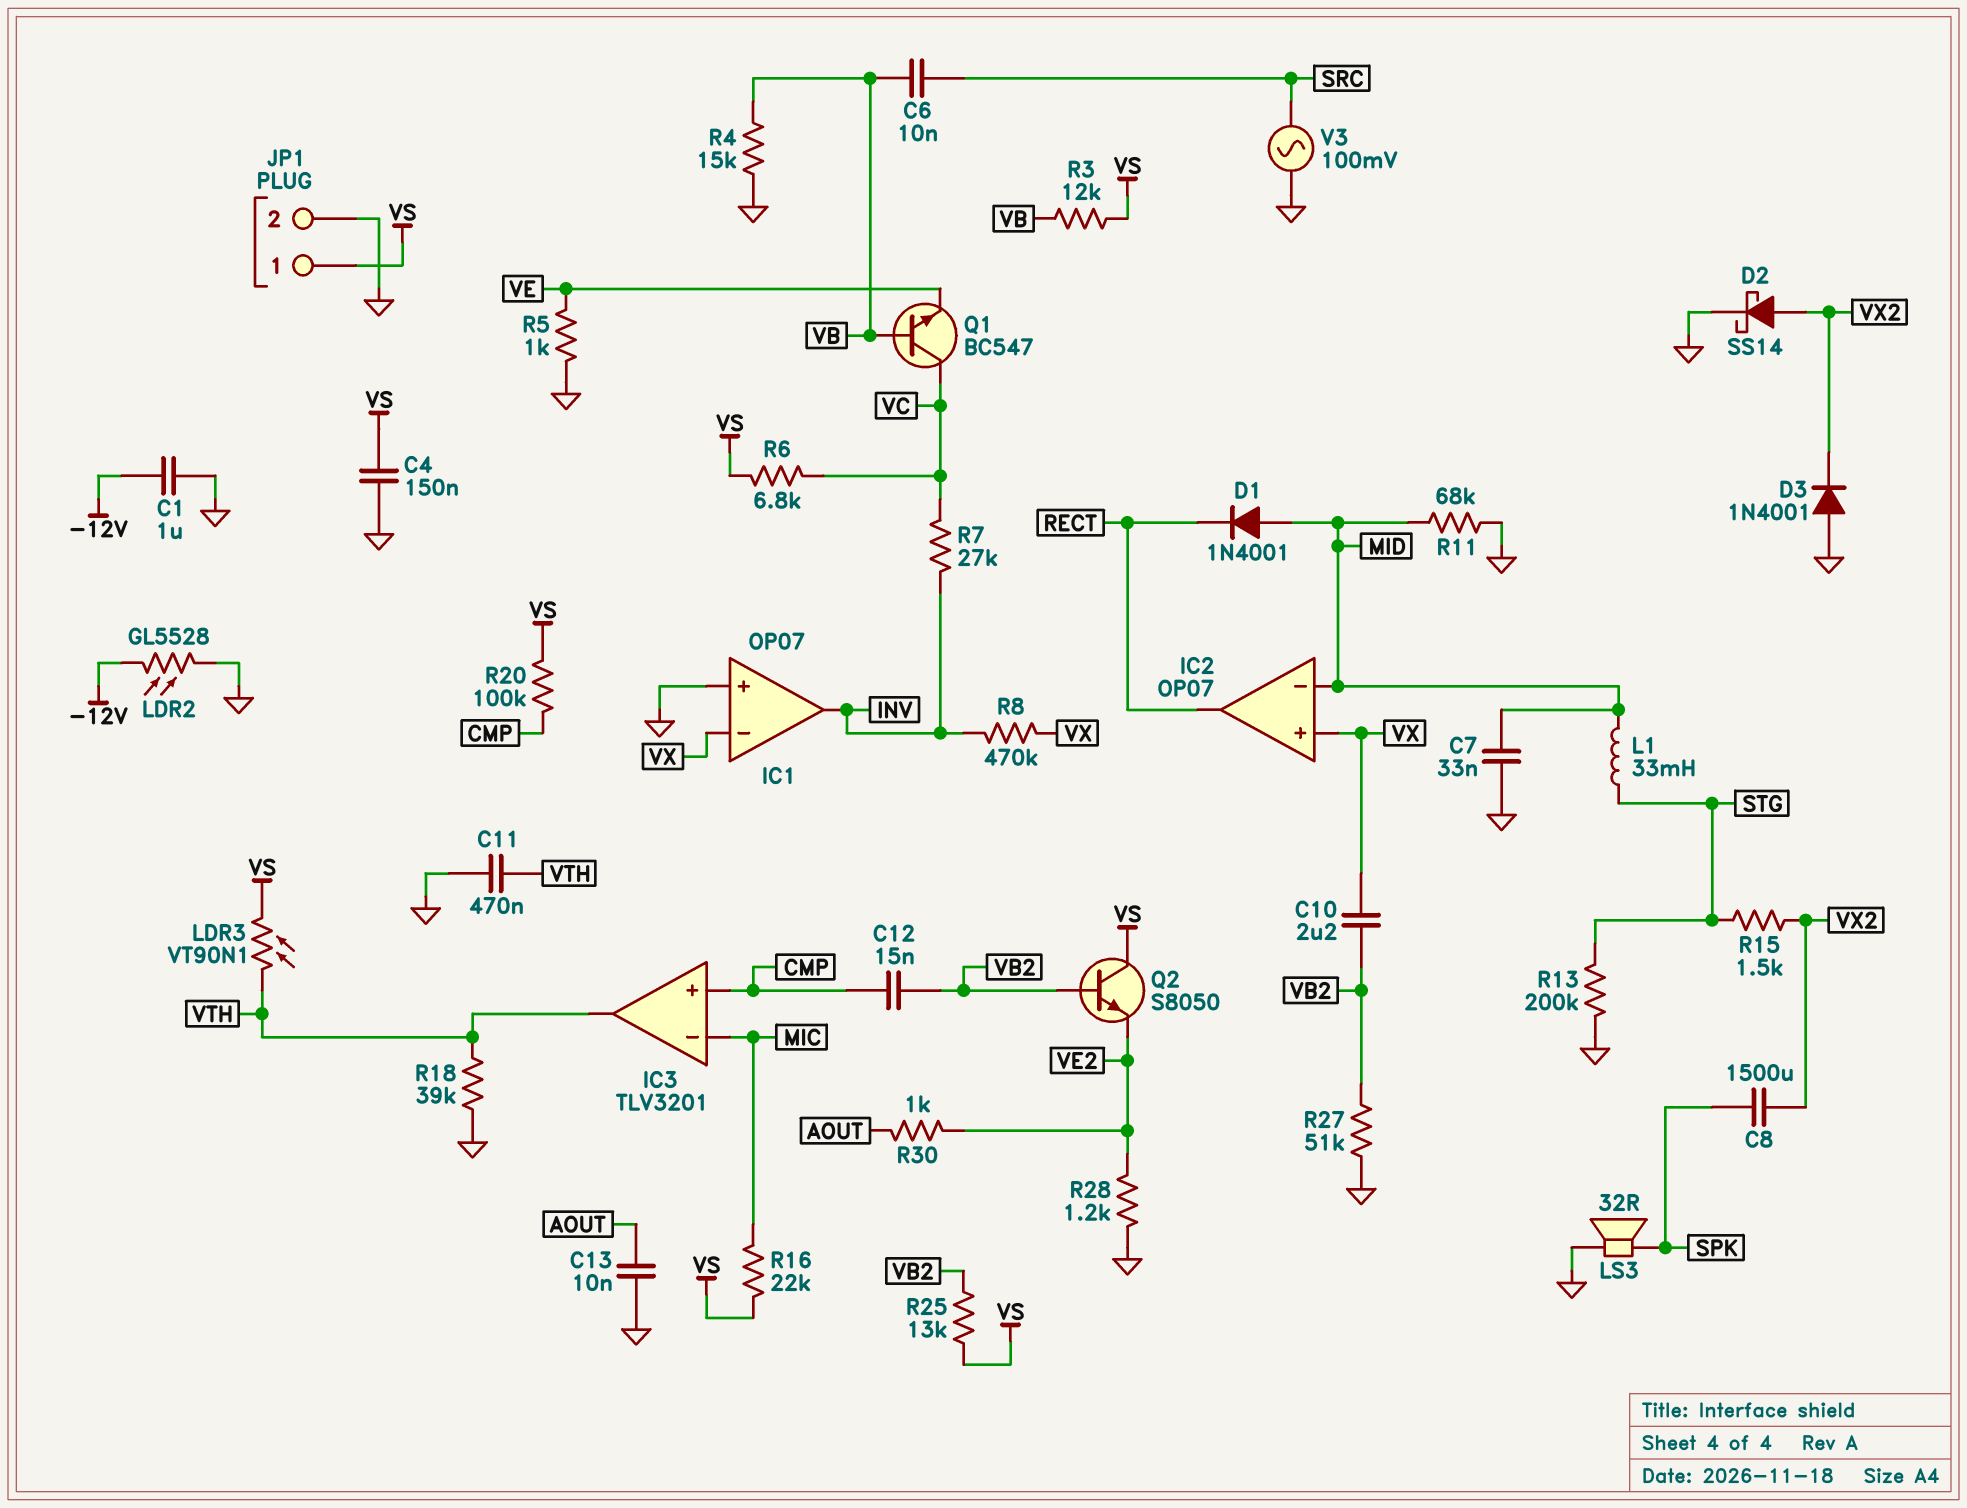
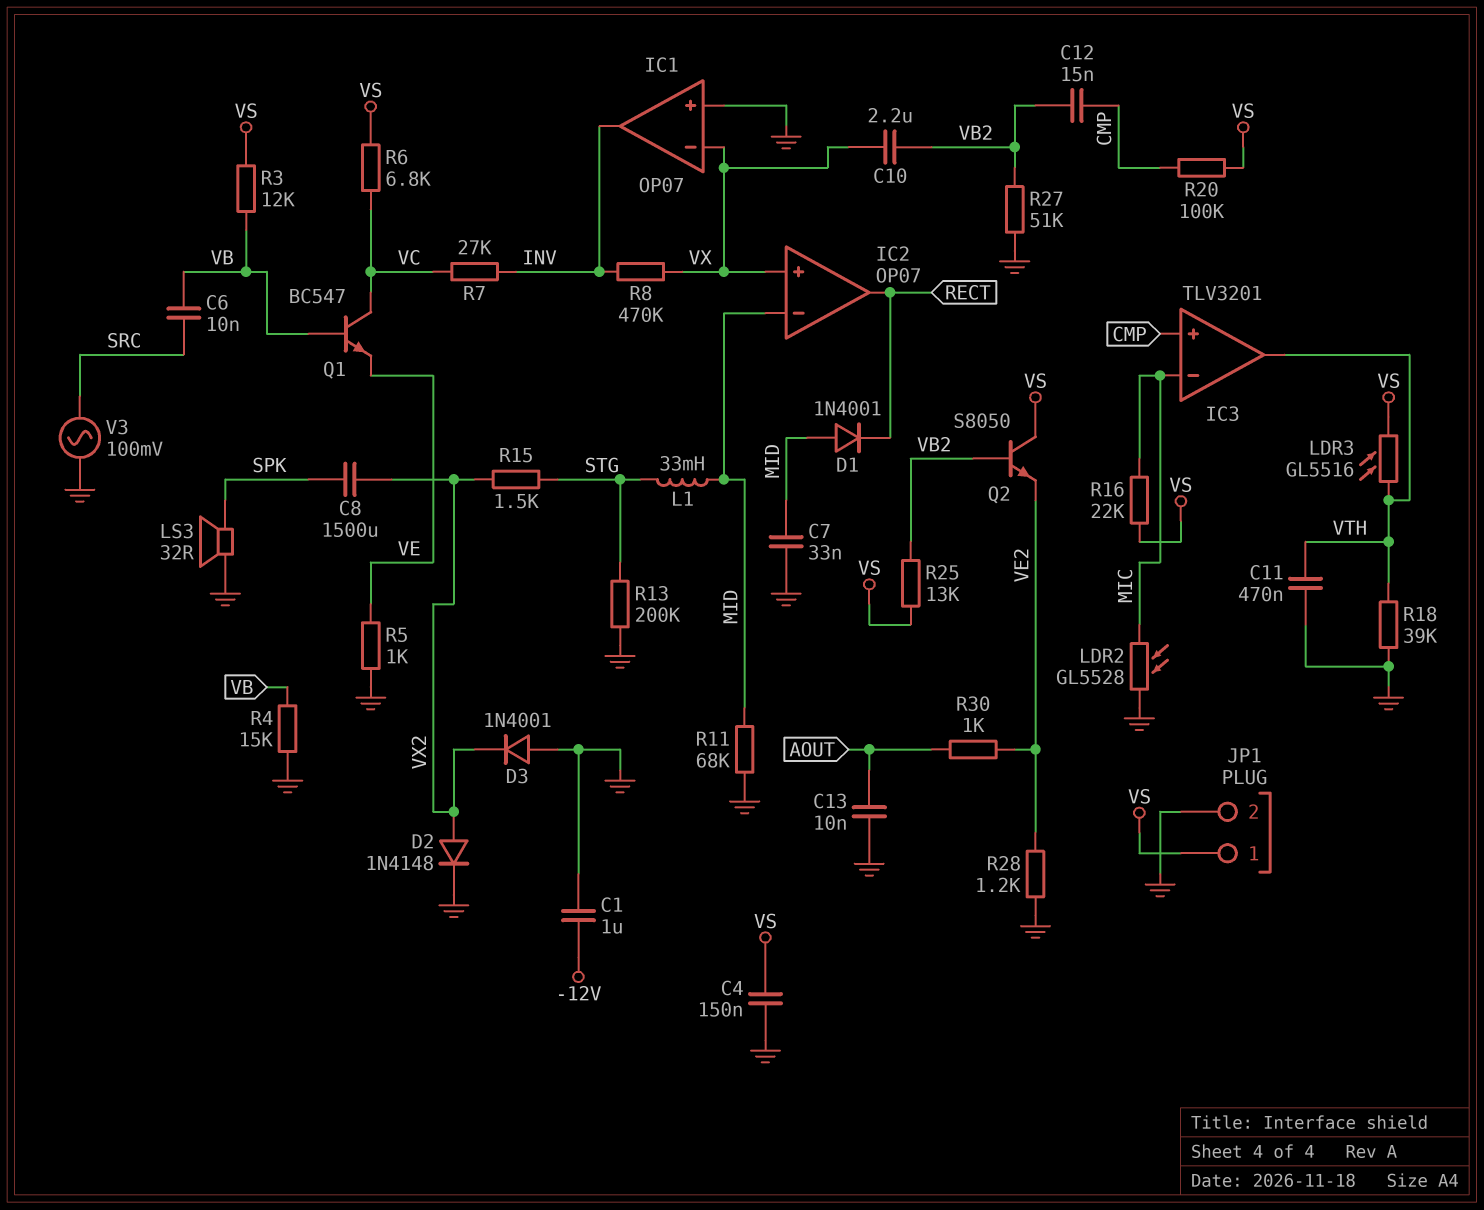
D2: schottky SS14 (A VX2, K GND) -> diode 1N4148 (A VX2, K GND)
LDR2: GL5528 (-12V, GND) -> GL5528 (GND, MIC)
LDR3: VT90N1 (VS, VTH) -> GL5516 (VS, VTH)

